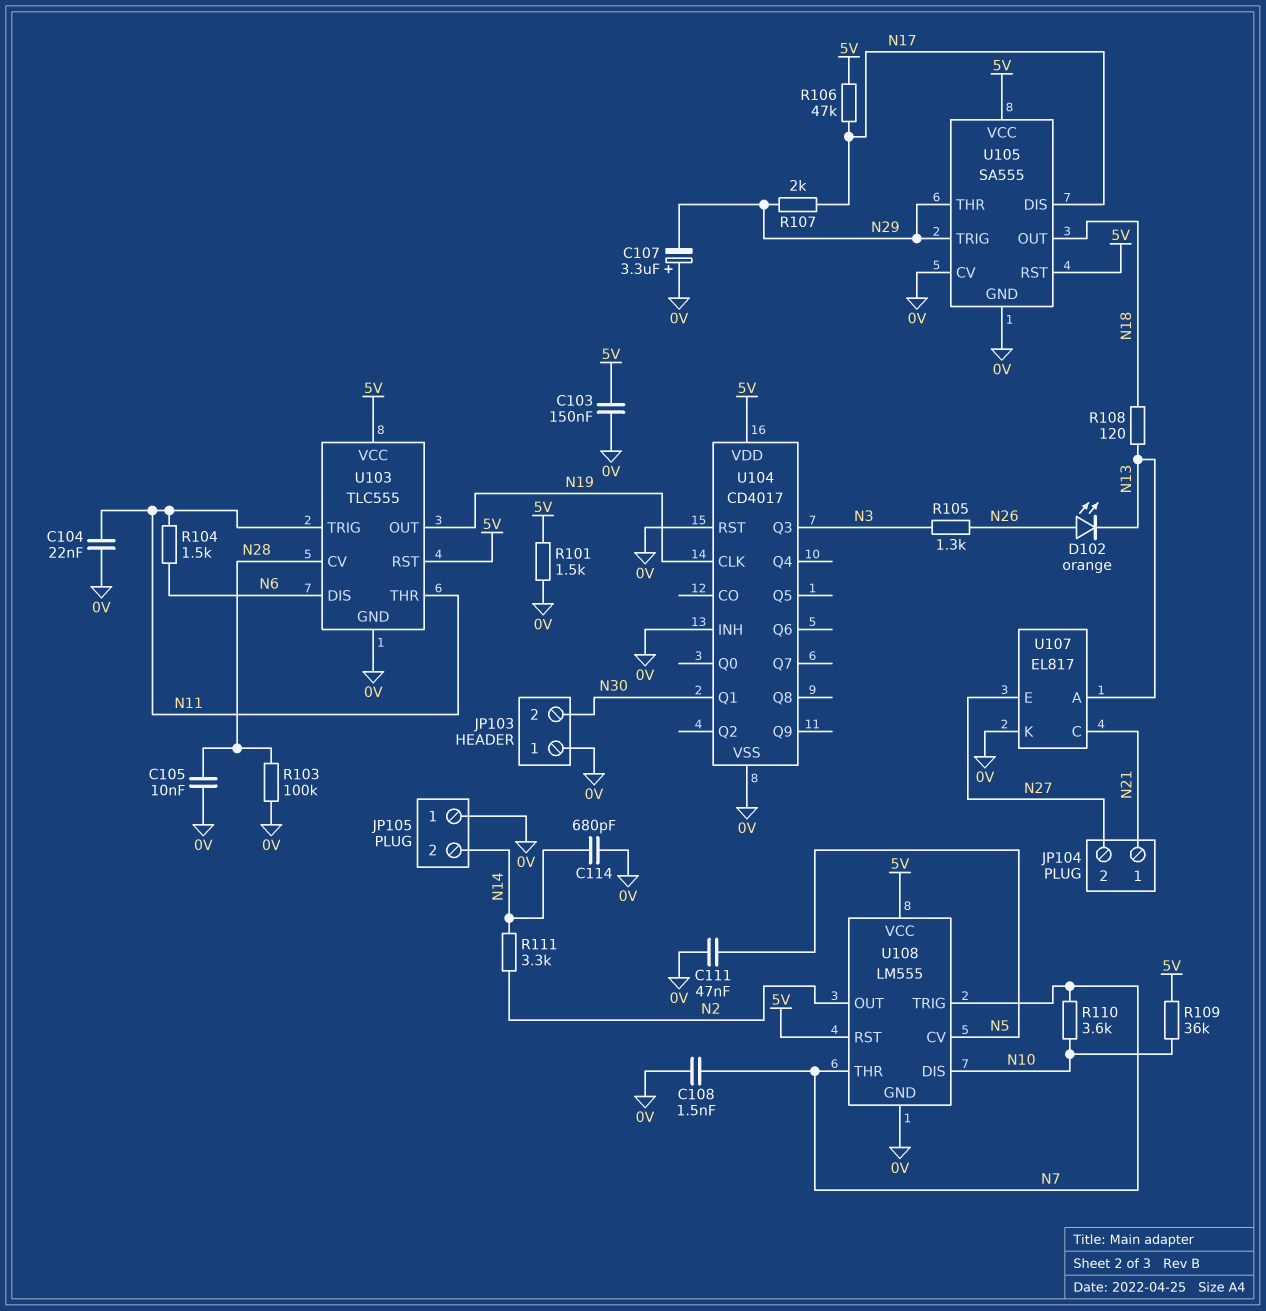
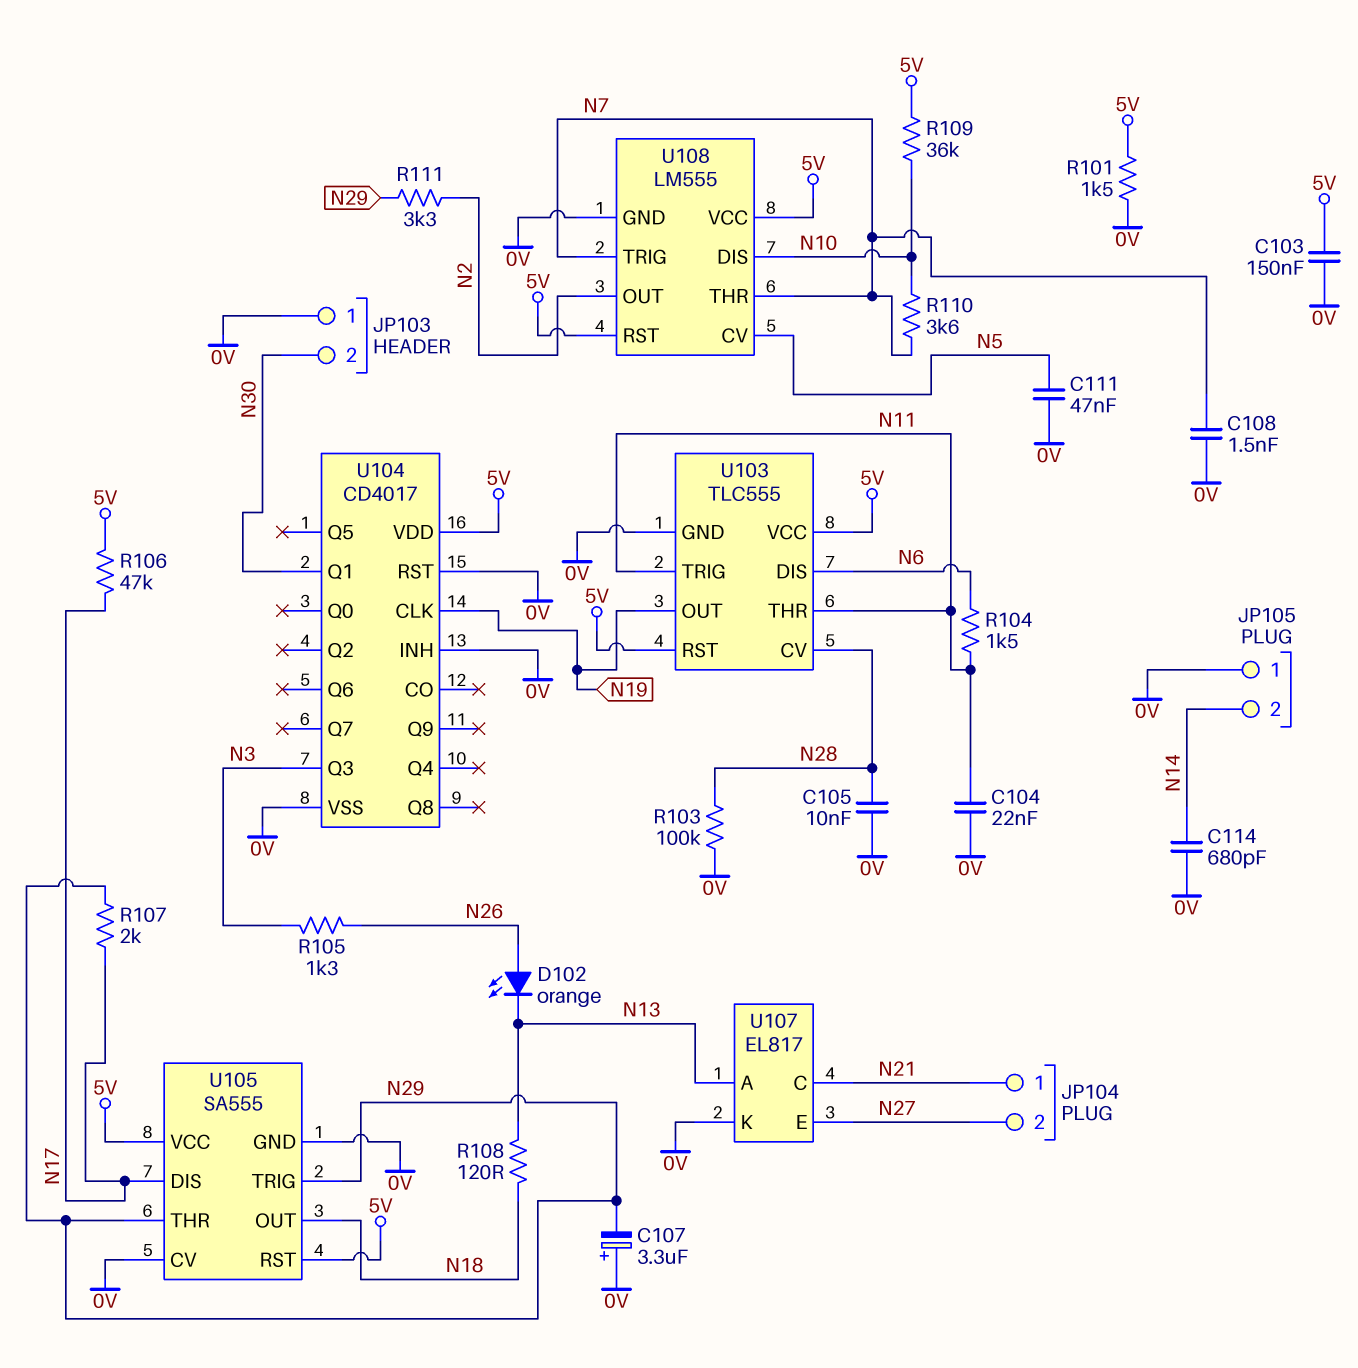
R111: 3.3k (N2, N14) -> 3.3k (N2, N29)

